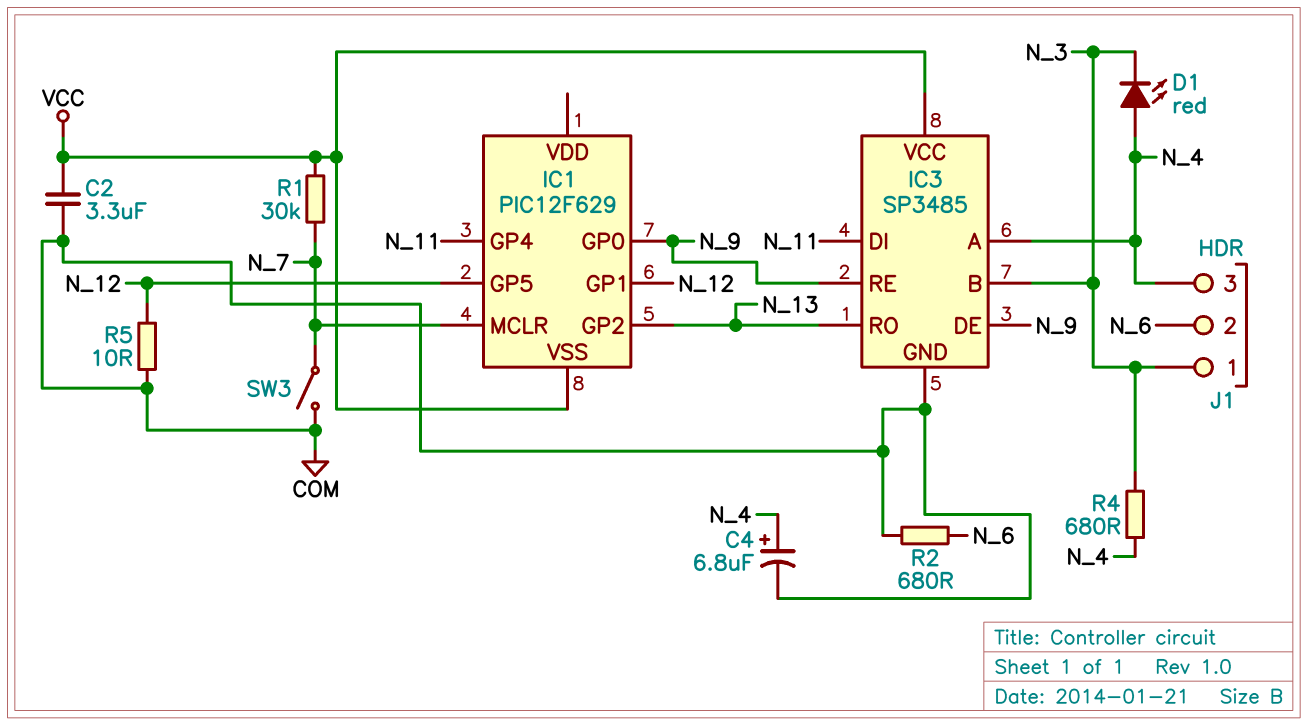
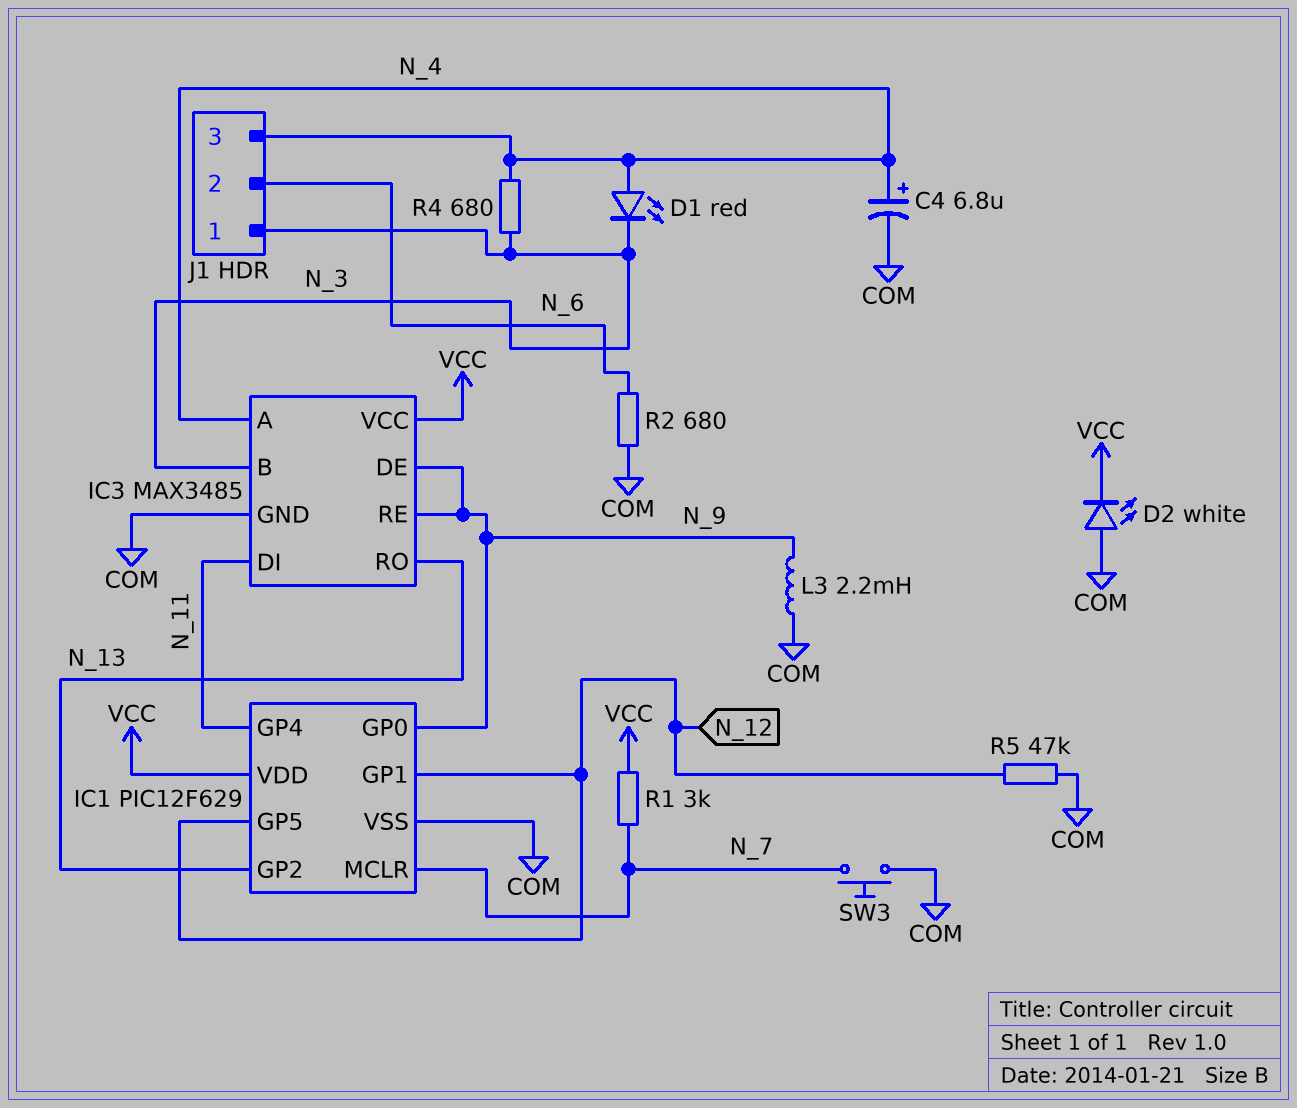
C2: 3.3uF (COM, VCC) -> none
D2: none -> LED white (A COM, K VCC)
IC1 pin VDD: none -> VCC
IC1 pin VSS: VCC -> COM
IC3: SP3485 -> MAX3485
L3: none -> 2.2mH (COM, N_9)
R1: 30k (N_7, VCC) -> 3k (N_7, VCC)
R5: 10 (COM, N_12) -> 47k (COM, N_12)
SW3: switch (COM, N_7) -> button (COM, N_7)

